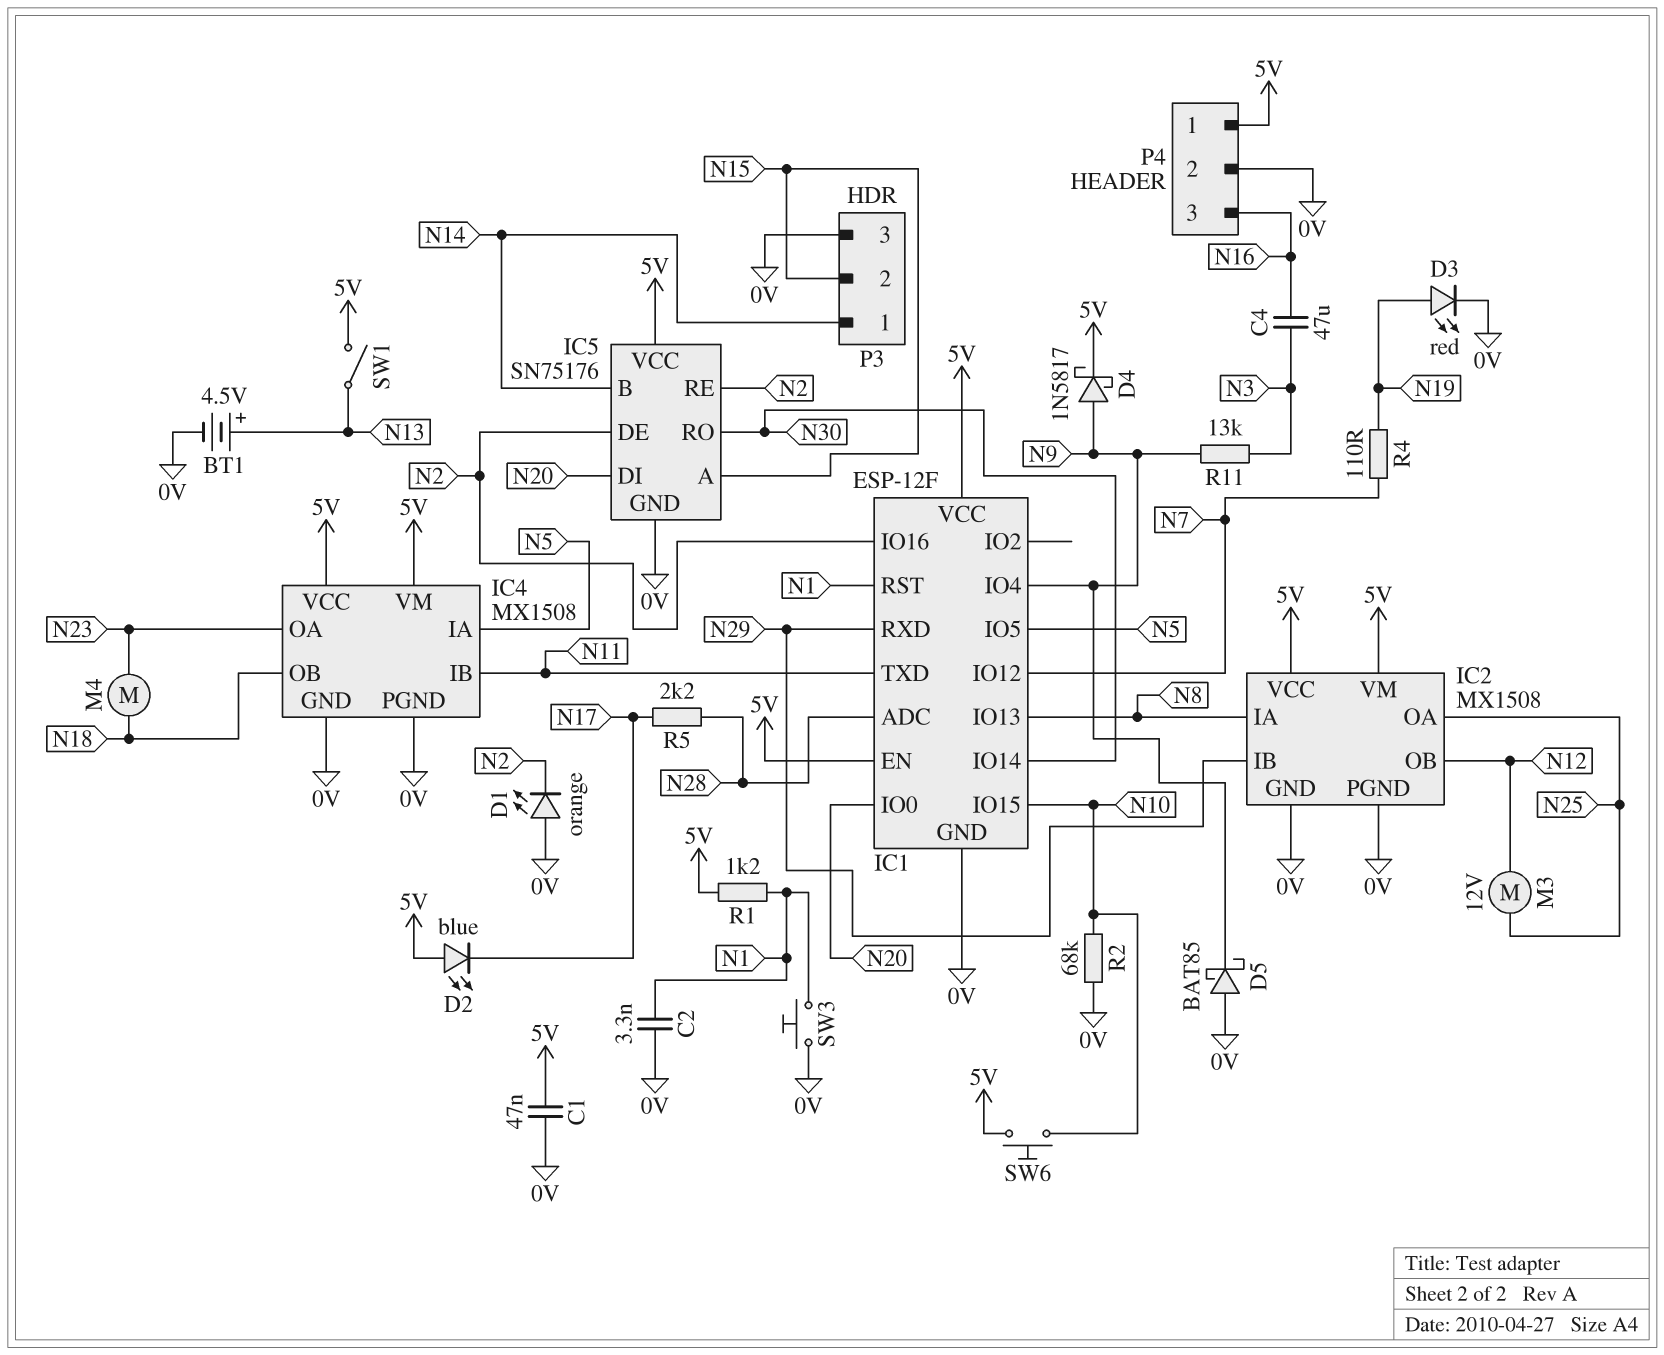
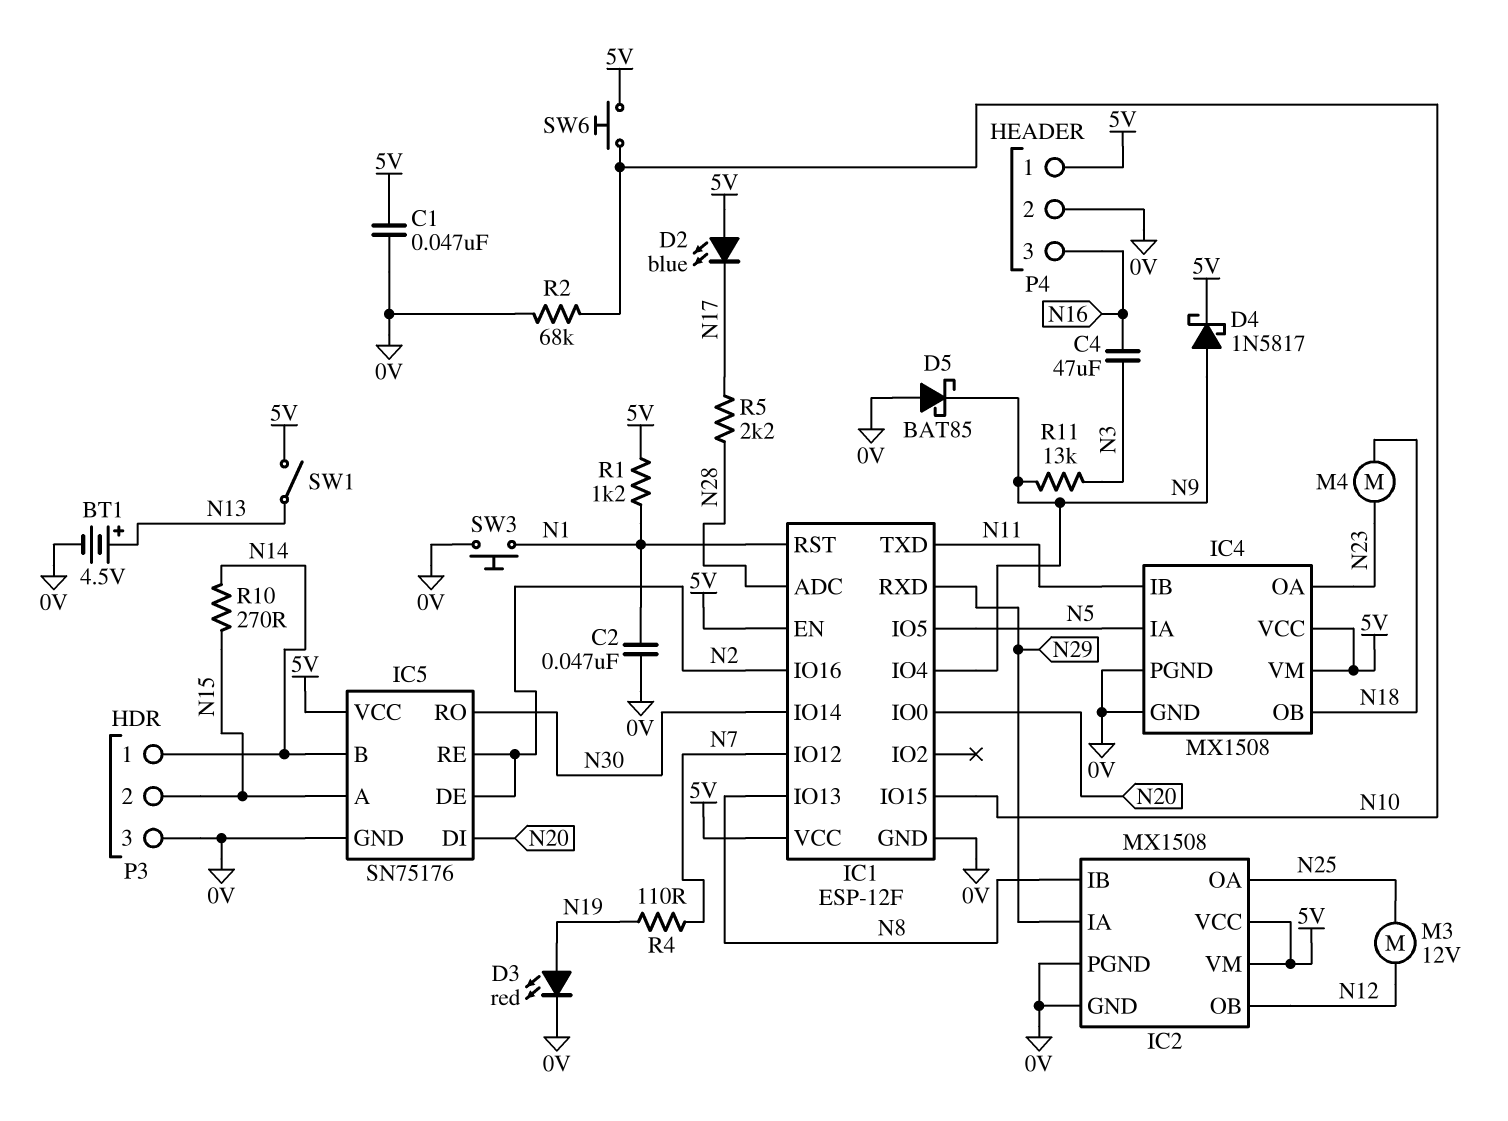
C2: 3.3nF (0V, N1) -> 47nF (0V, N1)
D1: LED orange (A 0V, K N2) -> none
IC2 pin IA: N8 -> N29
IC2 pin IB: N29 -> N8
R10: none -> 270 (N14, N15)

